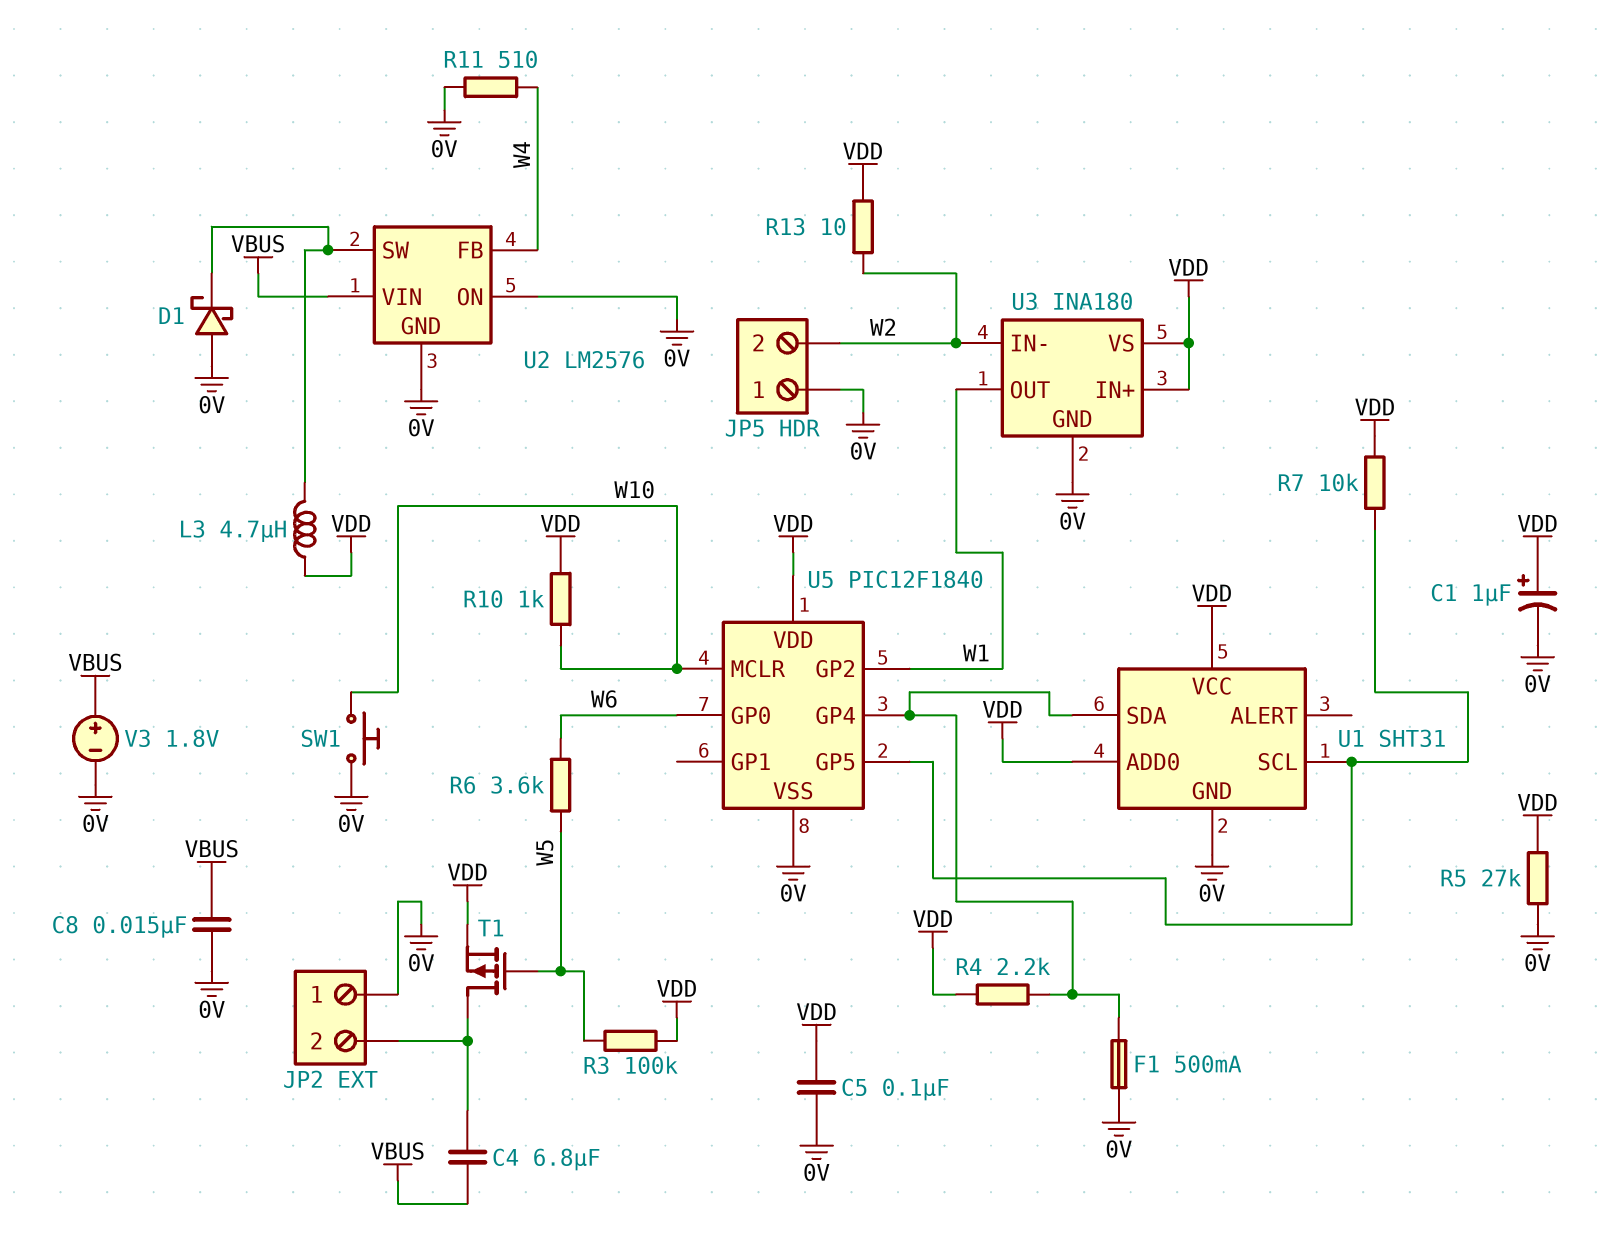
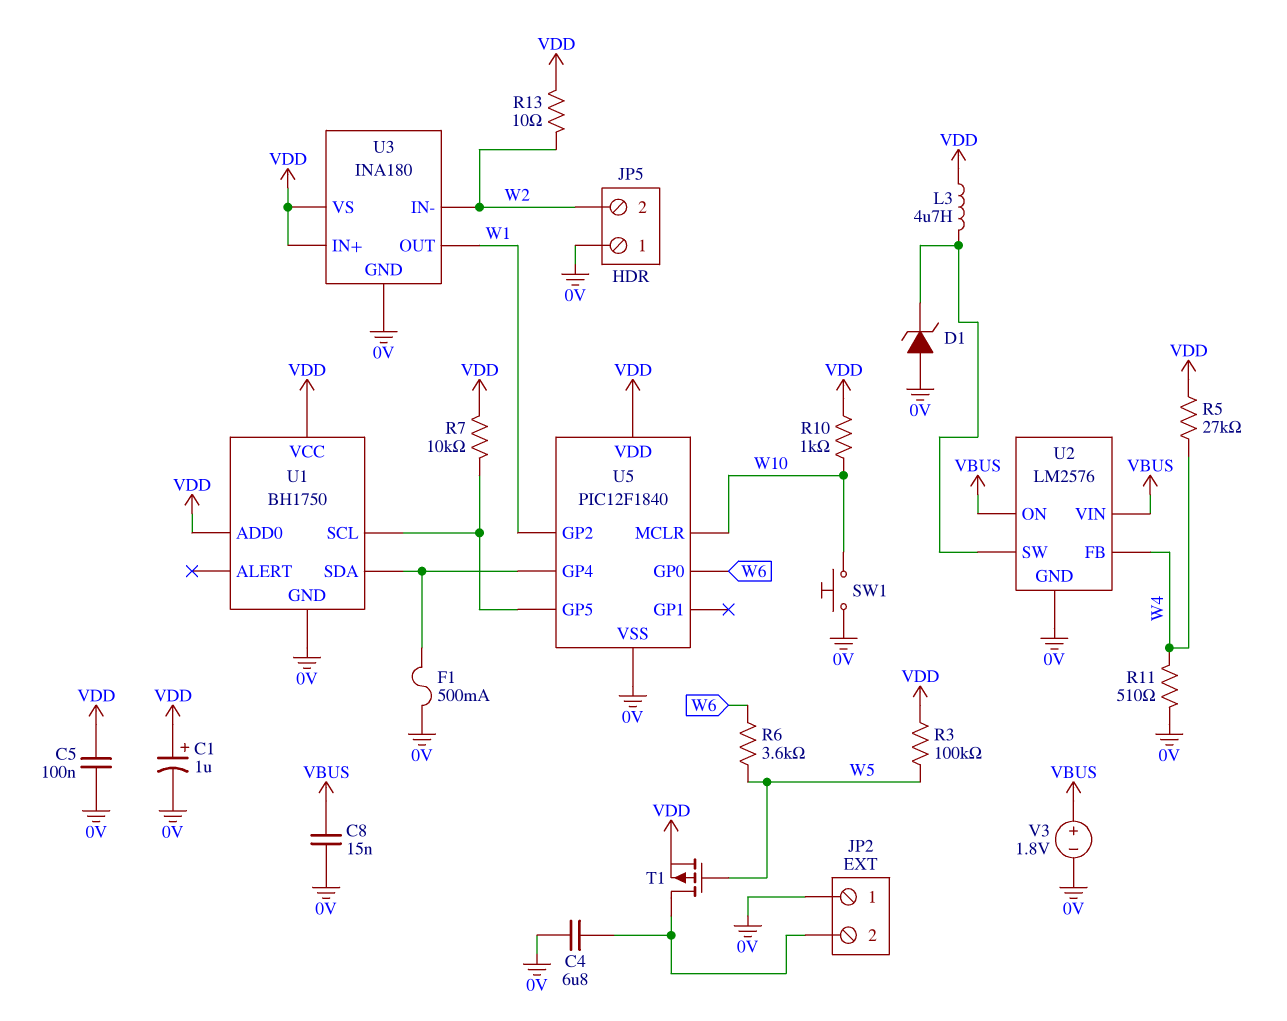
C4: 6.8uF (JP2/2, VBUS) -> 6.8uF (0V, JP2/2)
D1: schottky (A 0V, K U2/SW) -> zener (A 0V, K U2/SW)
R4: 2.2k (U1/SDA, VDD) -> none
R5: 27k (0V, VDD) -> 27k (VDD, W4)
U1: SHT31 -> BH1750
U2 pin ON: 0V -> VBUS

